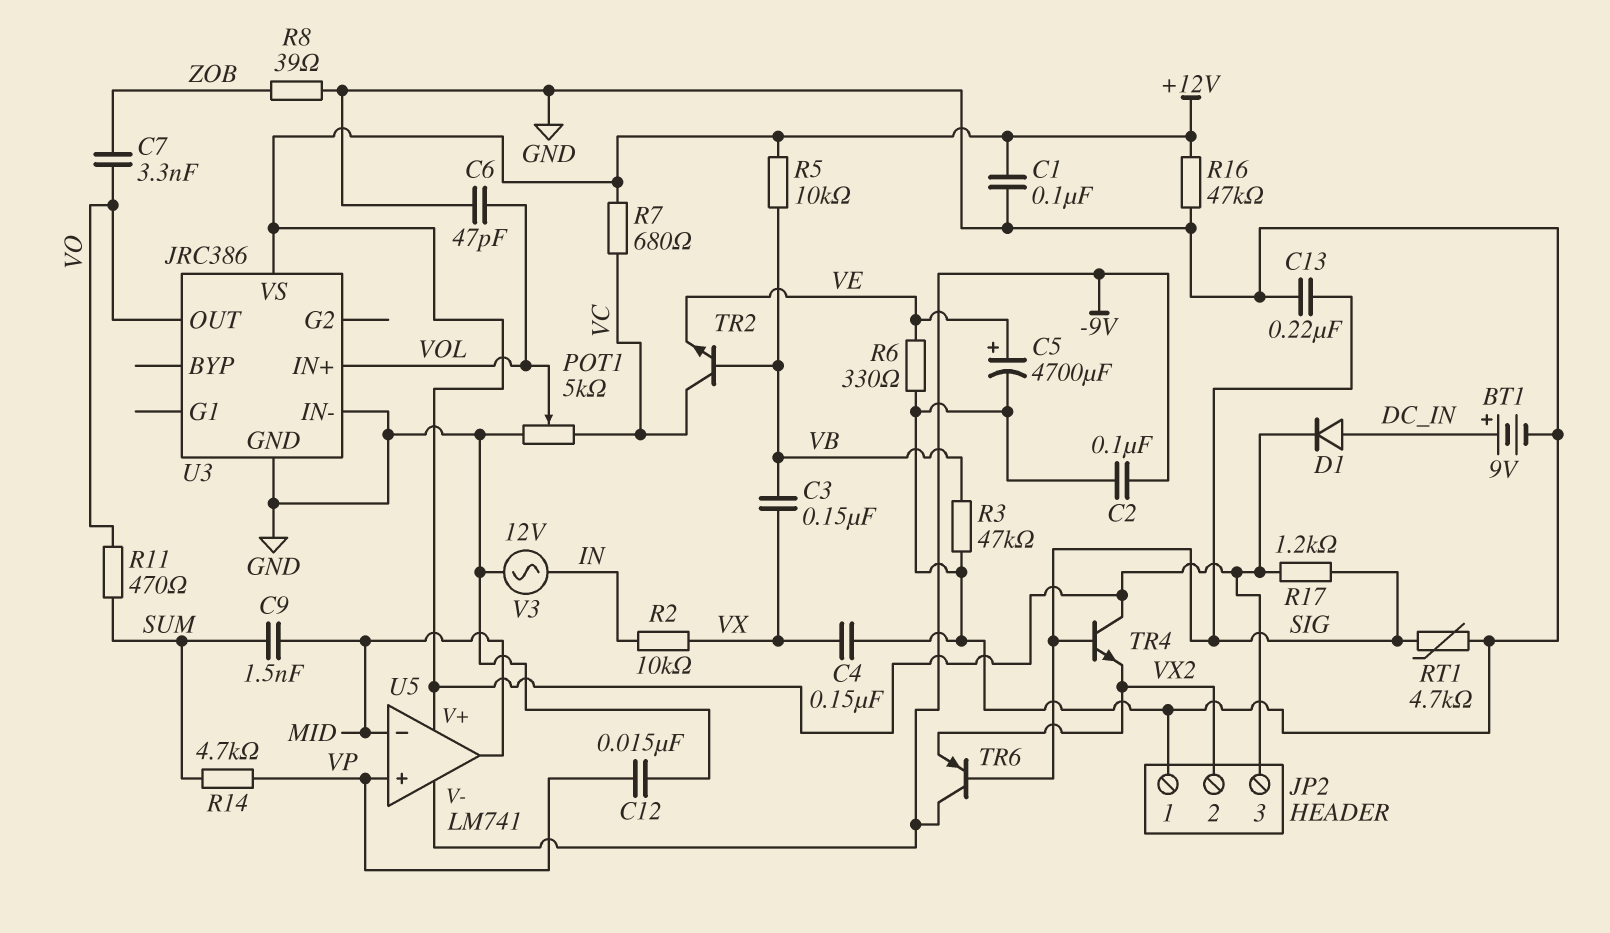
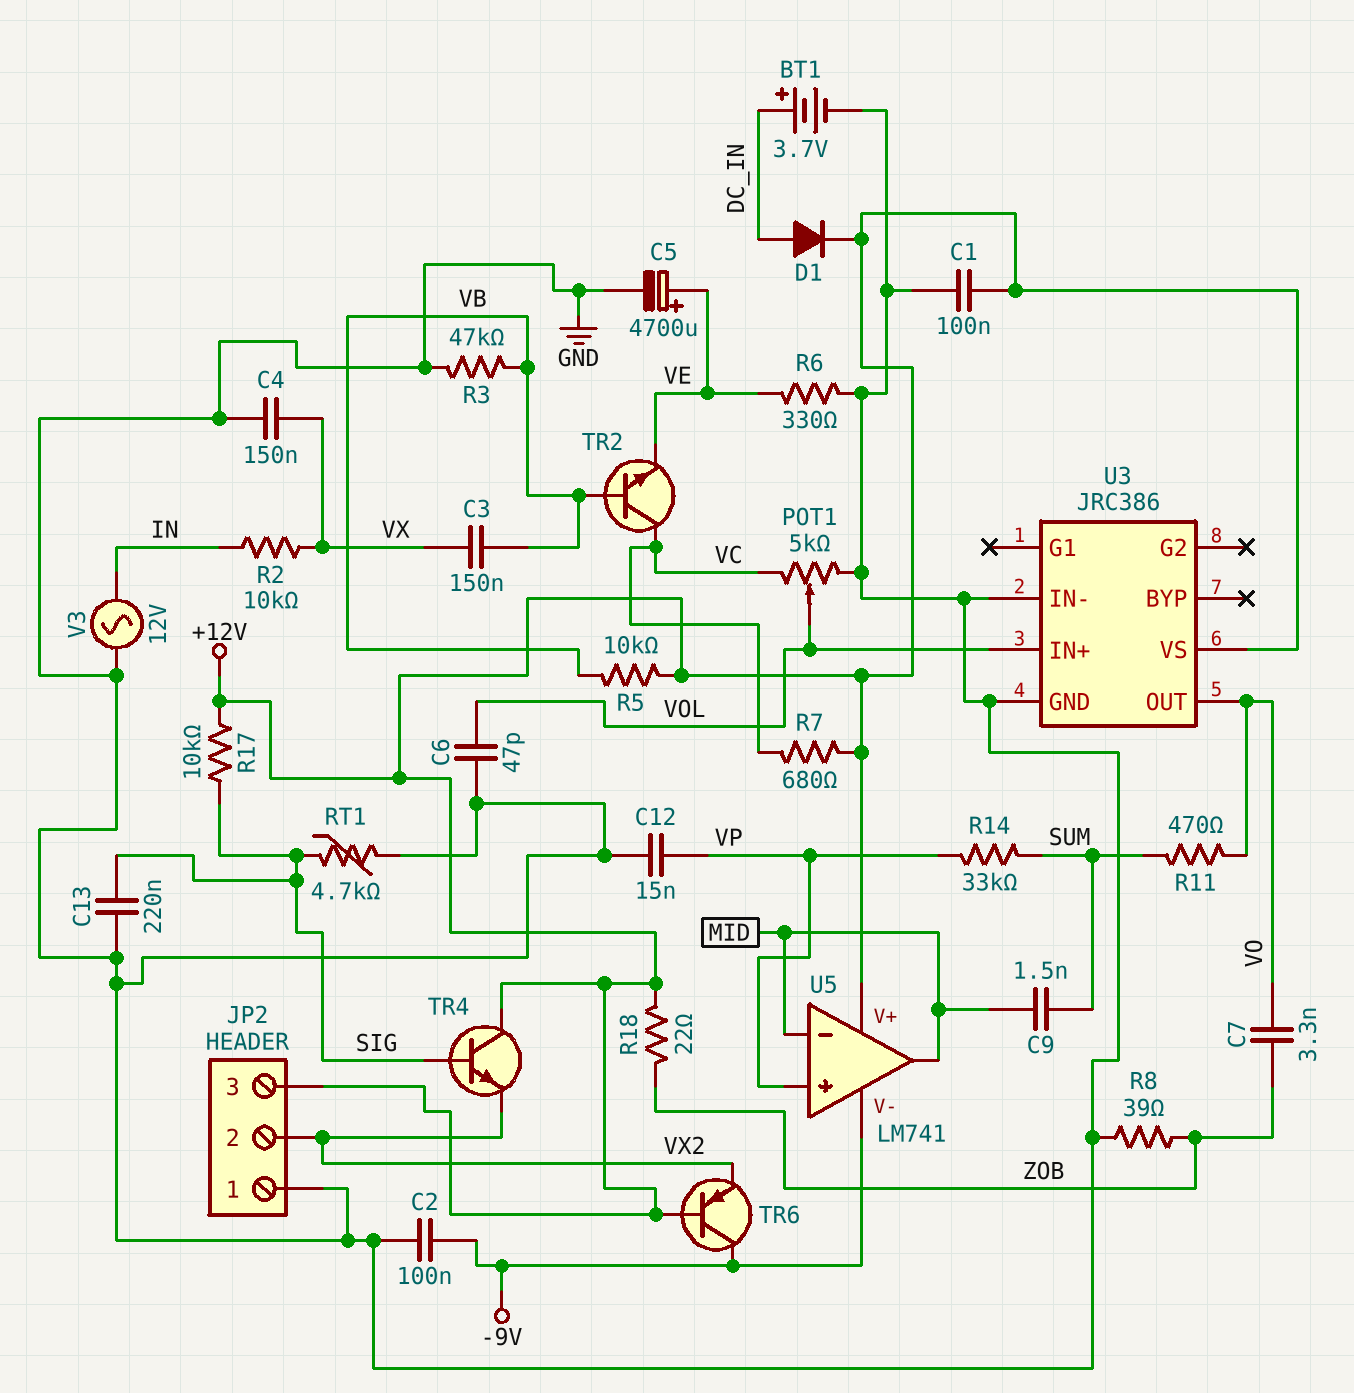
BT1: 9V (plus DC_IN, minus GND) -> 3.7V (plus DC_IN, minus GND)
R14: 4.7k (SUM, VP) -> 33k (SUM, VP)
R16: 47k (+12V, GND) -> none
R17: 1.2k (+12V, SIG) -> 10k (+12V, SIG)
R18: none -> 22 (+12V, ZOB)
TR6: PNP (B SIG, C -9V, E VX2) -> PNP (B +12V, C -9V, E VX2)

